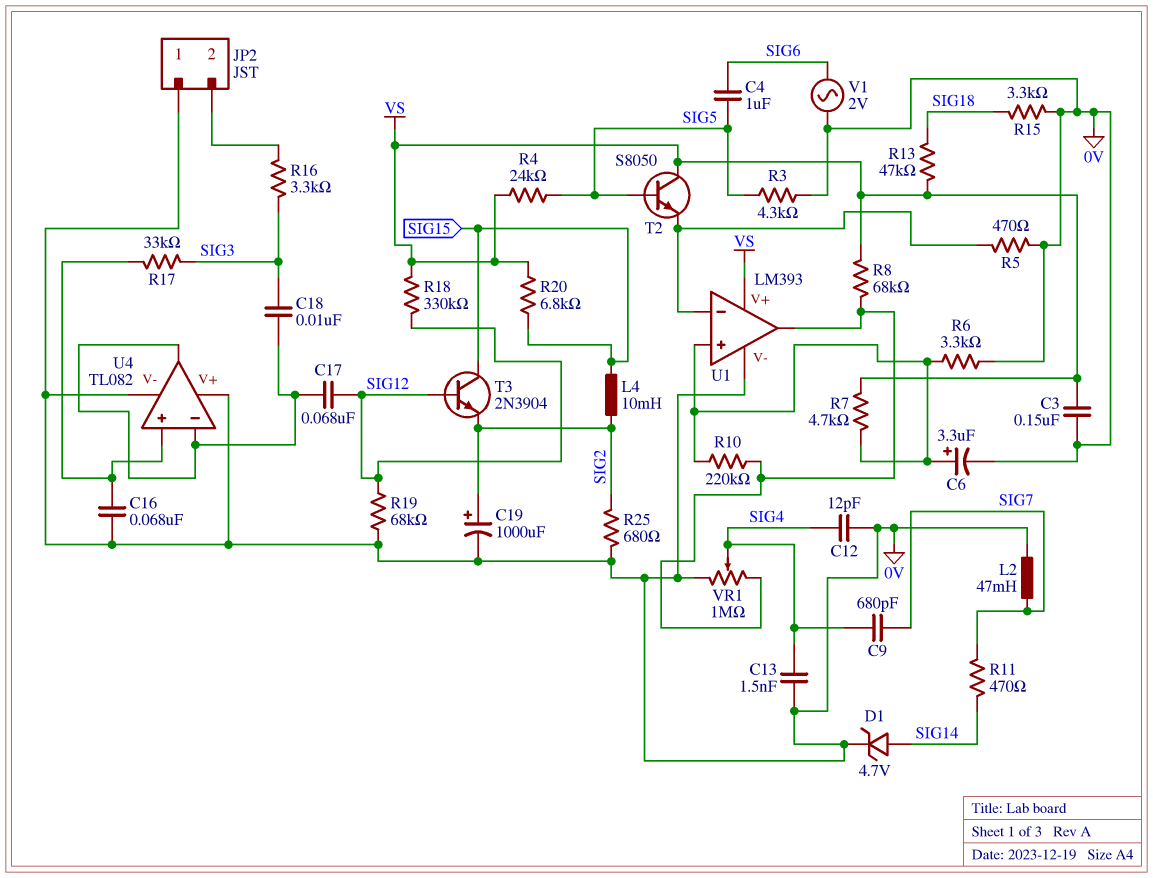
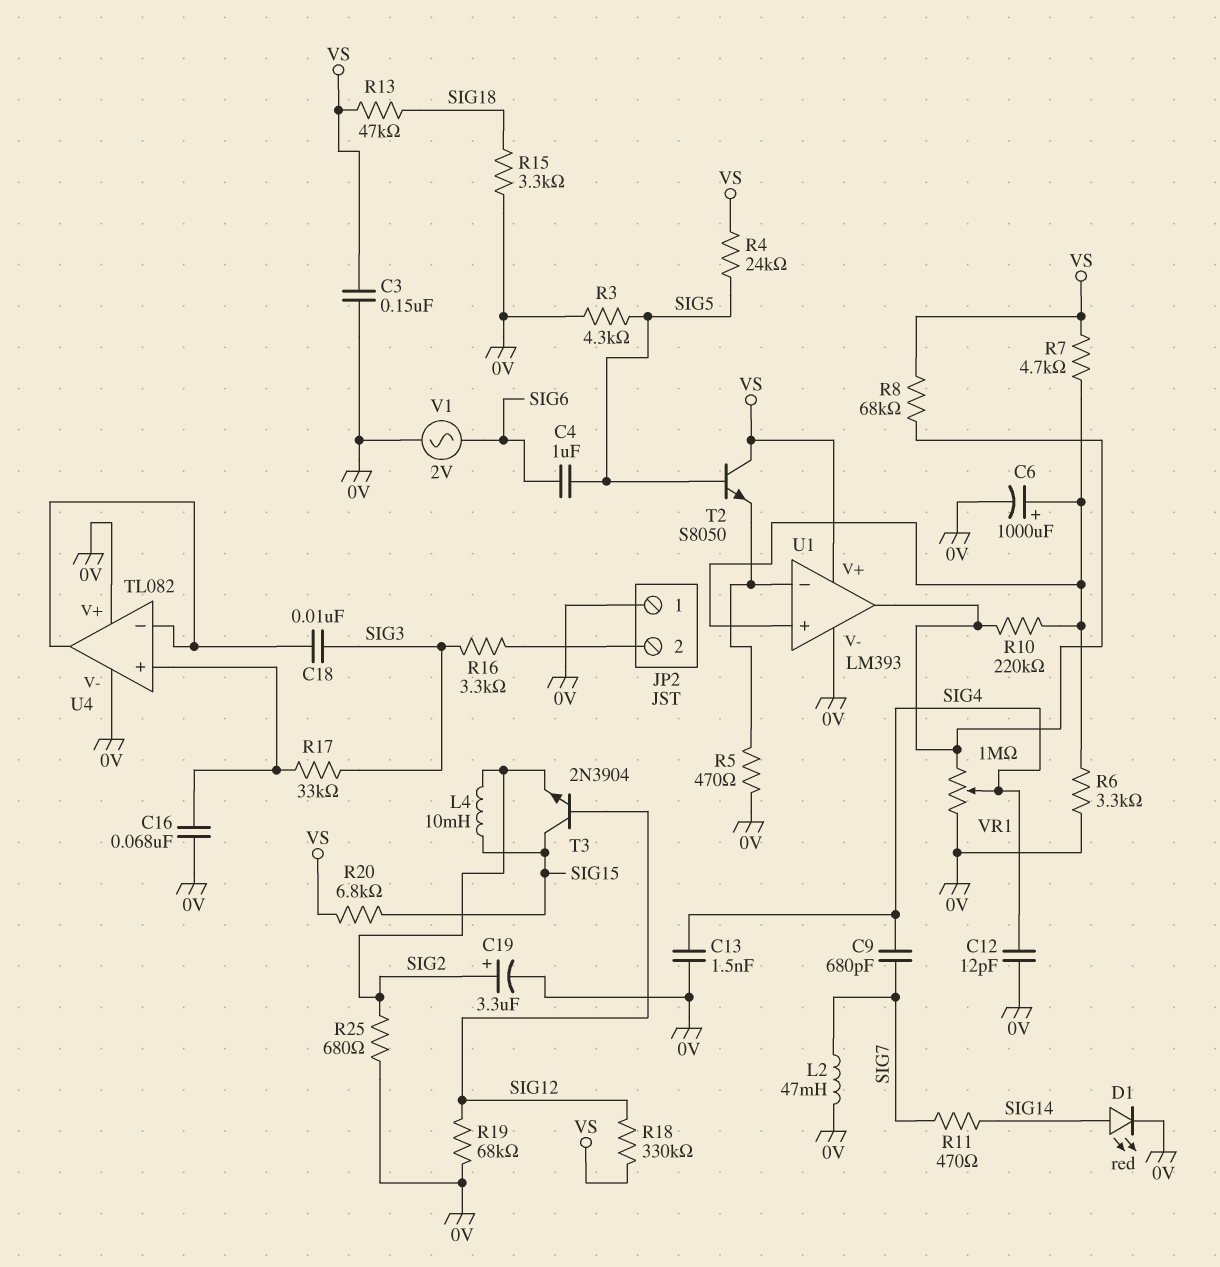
C6: 3.3uF (plus U1/in+, minus 0V) -> 1000uF (plus U1/in+, minus 0V)
C17: 68nF (SIG12, U4/in-) -> none
C19: 1000uF (plus SIG2, minus 0V) -> 3.3uF (plus SIG2, minus 0V)
D1: zener 4.7V (A SIG14, K 0V) -> LED red (A SIG14, K 0V)

